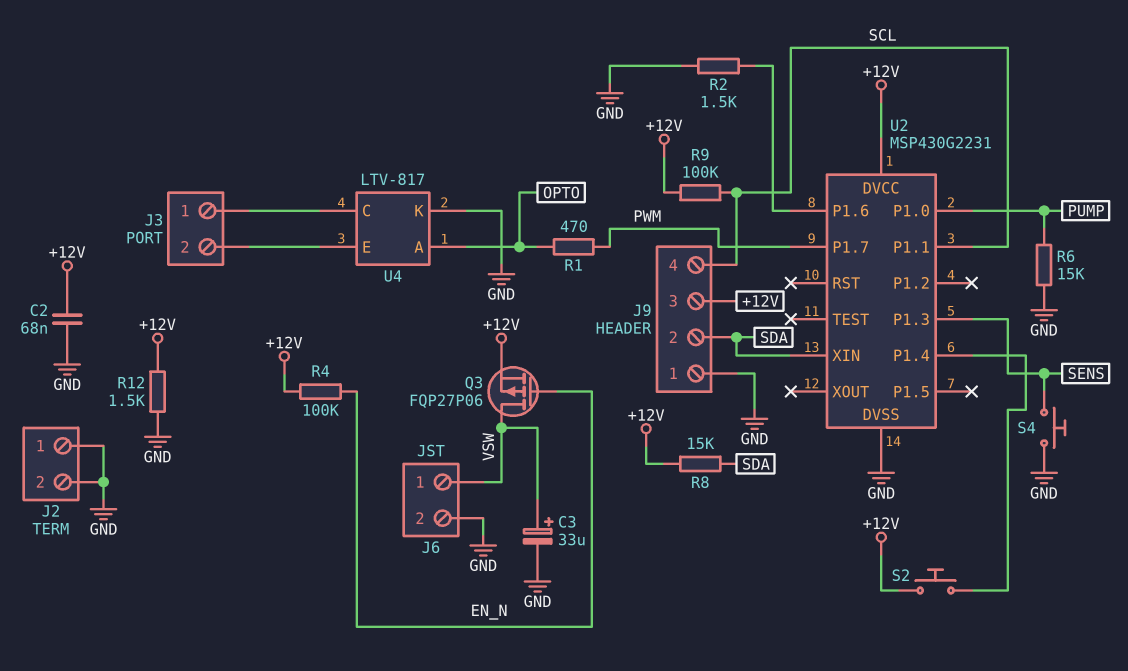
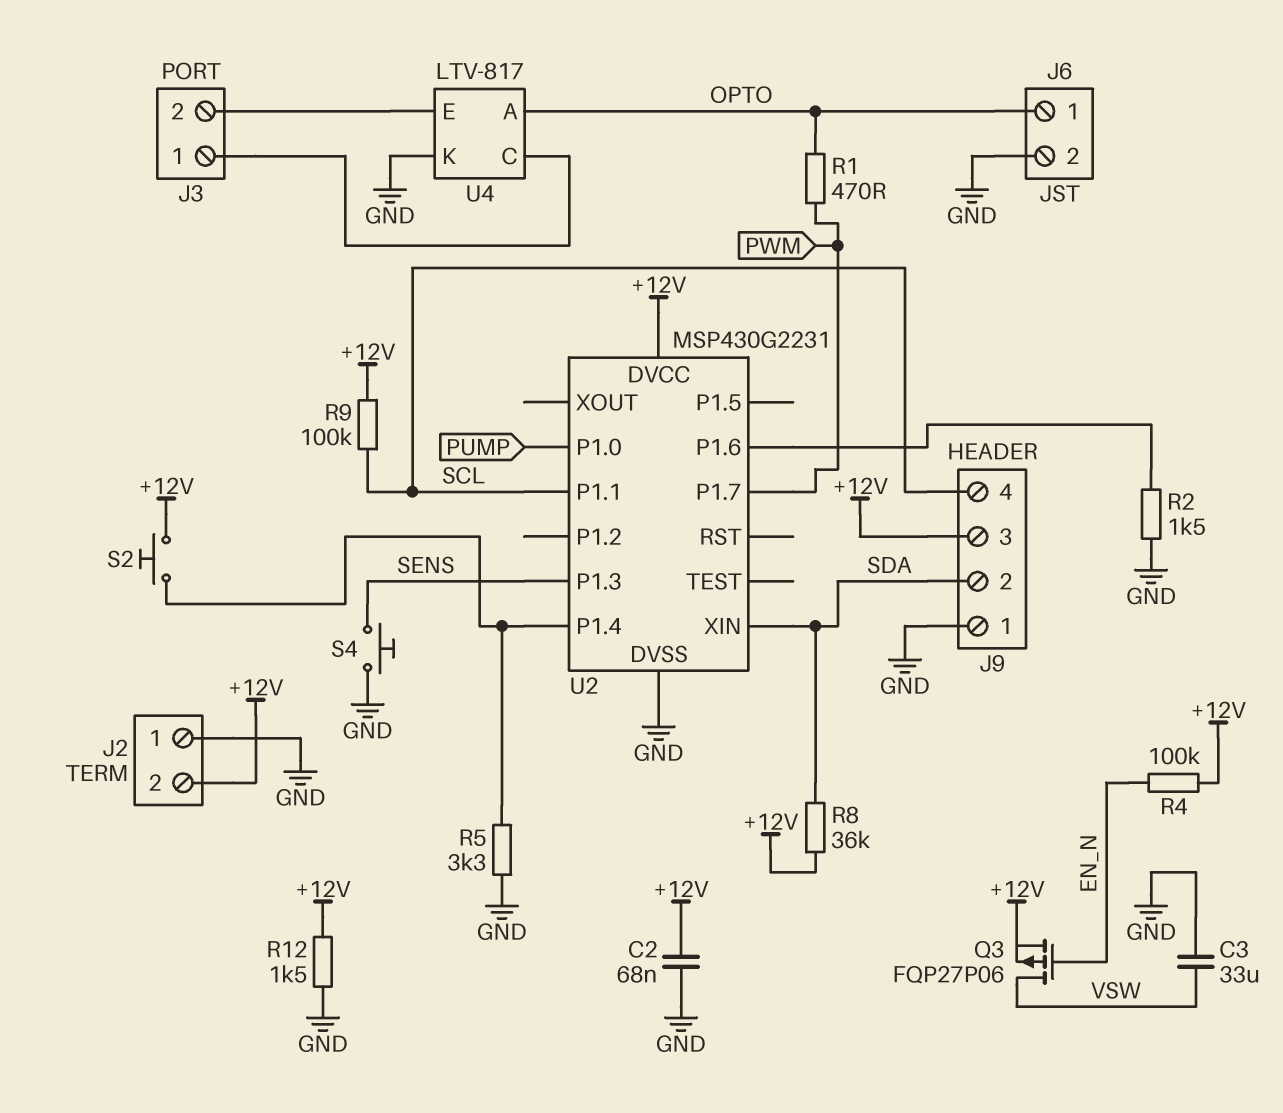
C3: 33uF (plus VSW, minus GND) -> 33uF (GND, VSW)
J2 pin 2: GND -> +12V
J6 pin 1: VSW -> OPTO
R5: none -> 3.3k (GND, U2/P1.4)
R6: 15k (GND, PUMP) -> none
R8: 15k (+12V, SDA) -> 36k (+12V, SDA)

